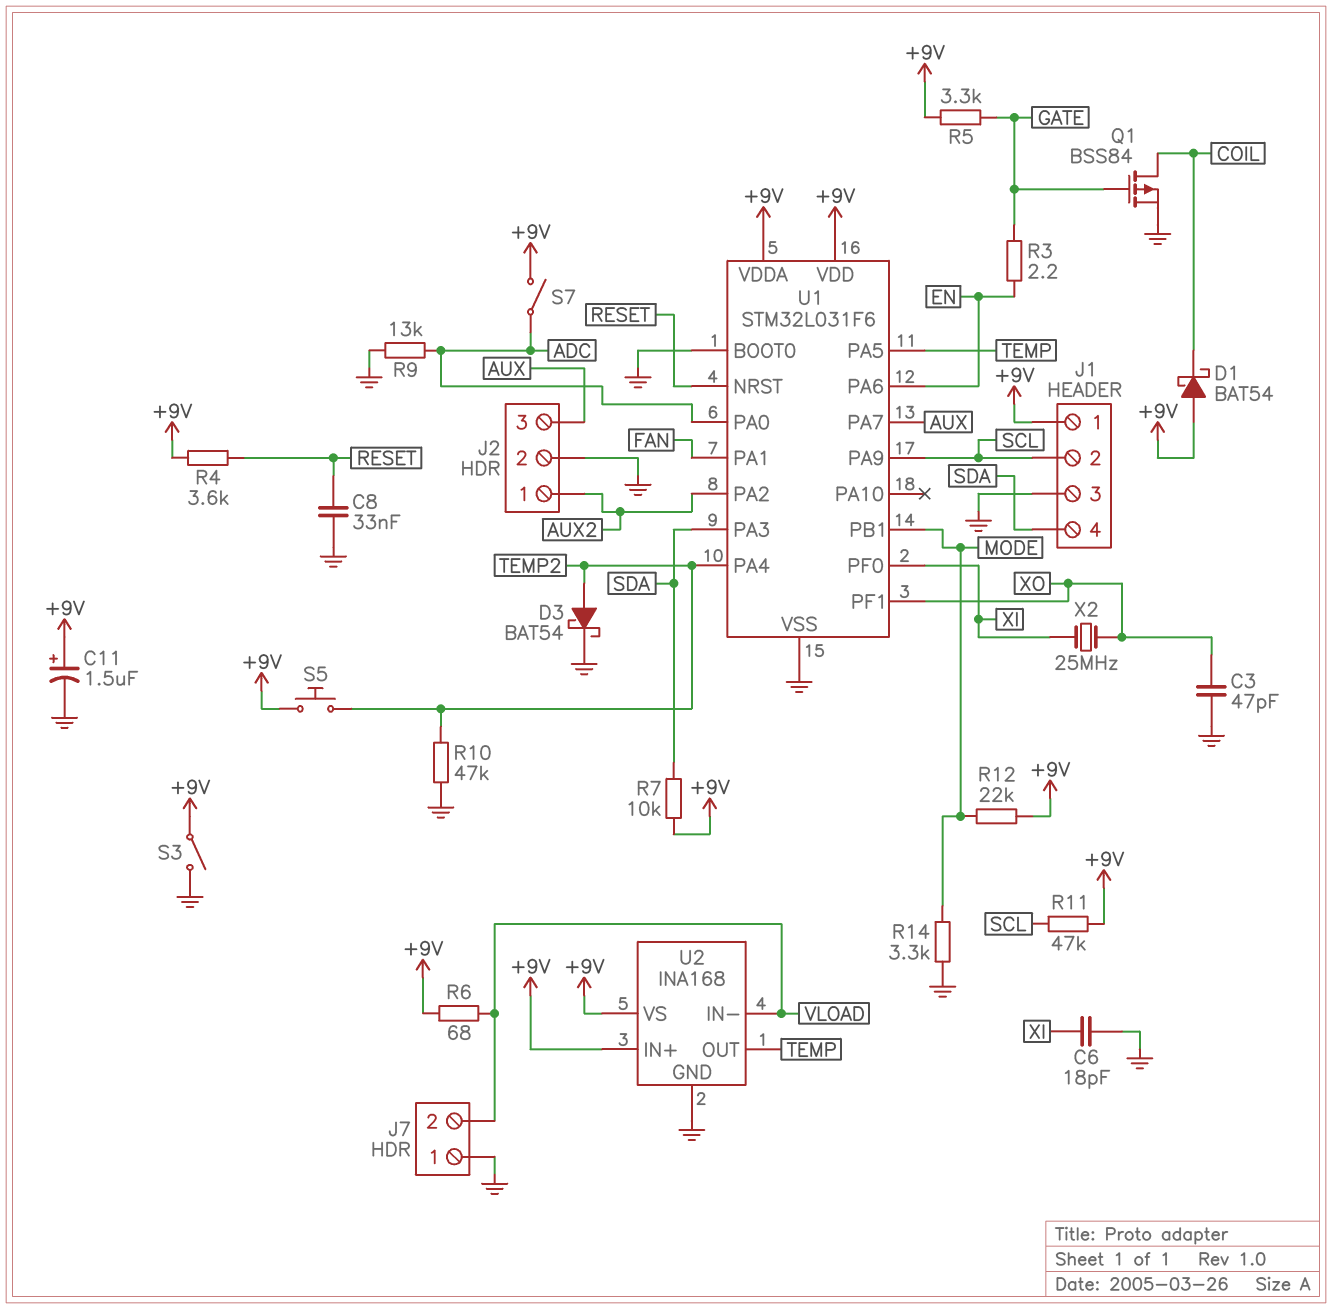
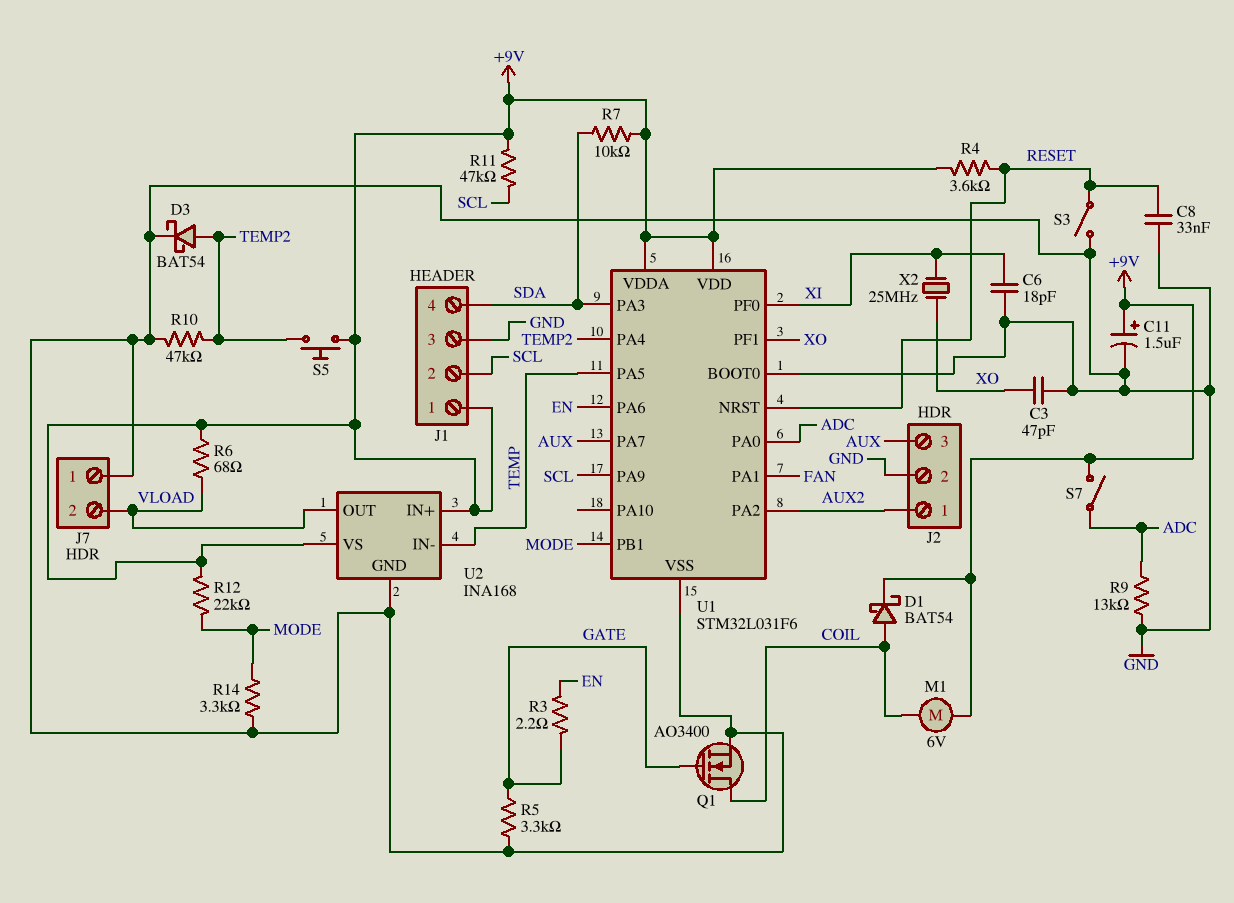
D1: schottky BAT54 (A +9V, K COIL) -> schottky BAT54 (A COIL, K +9V)
M1: none -> motor 6V (+9V, COIL)
Q1: PMOS BSS84 (G GATE, D COIL, S GND) -> NMOS AO3400 (G GATE, D COIL, S GND)
R5: 3.3k (+9V, GATE) -> 3.3k (GATE, GND)
S3: switch (+9V, GND) -> switch (GND, RESET)
U2 pin IN-: VLOAD -> TEMP
U2 pin OUT: TEMP -> VLOAD

